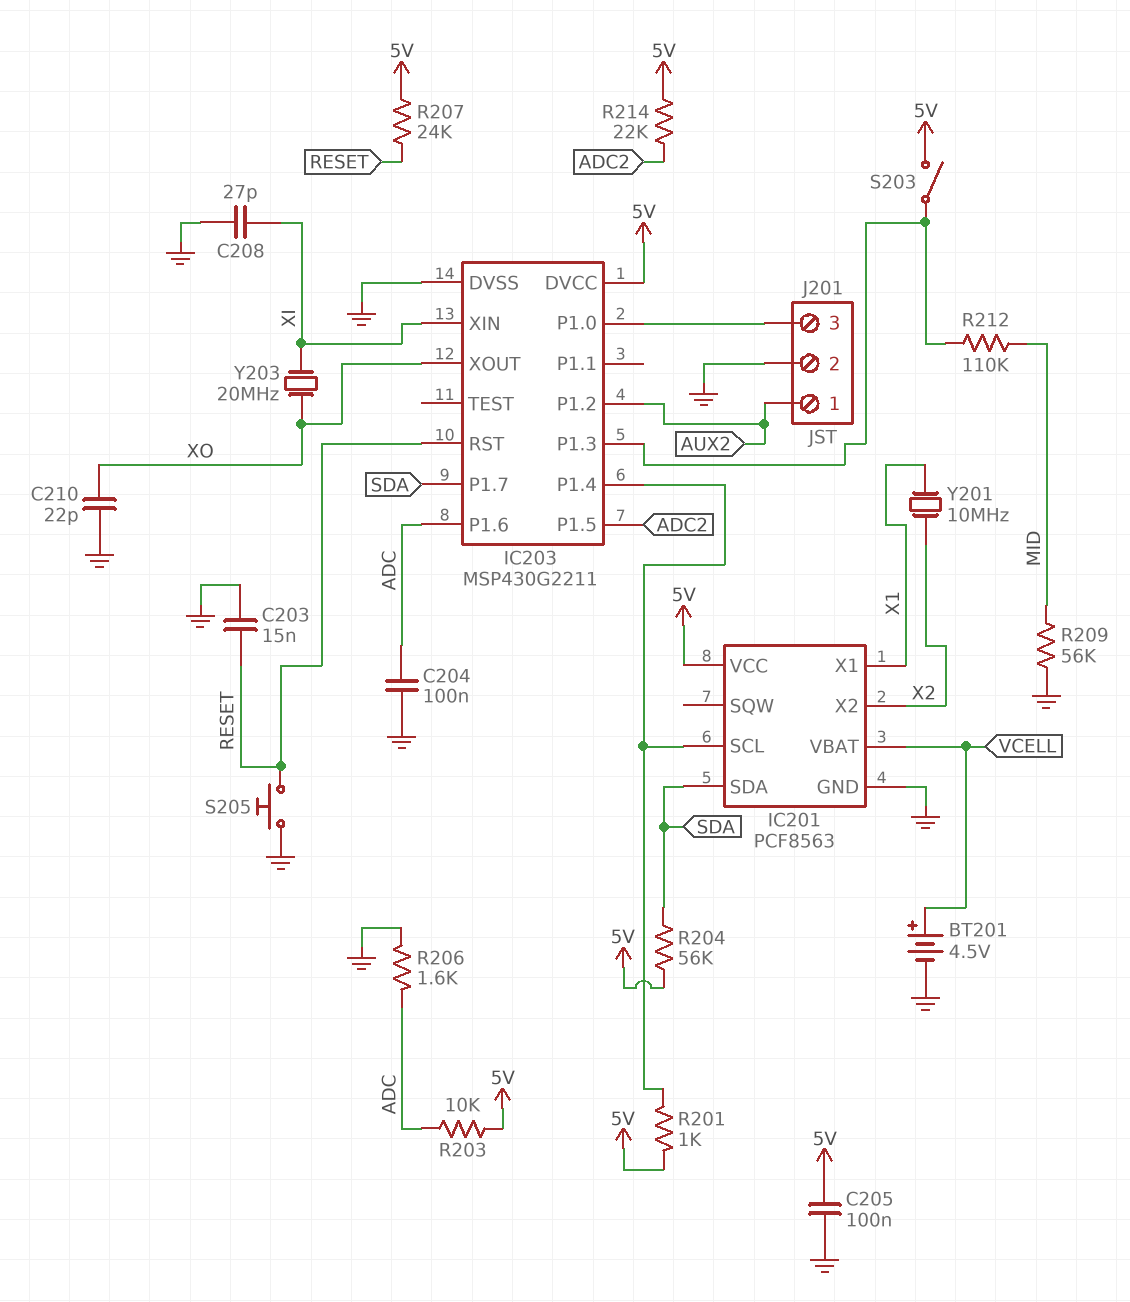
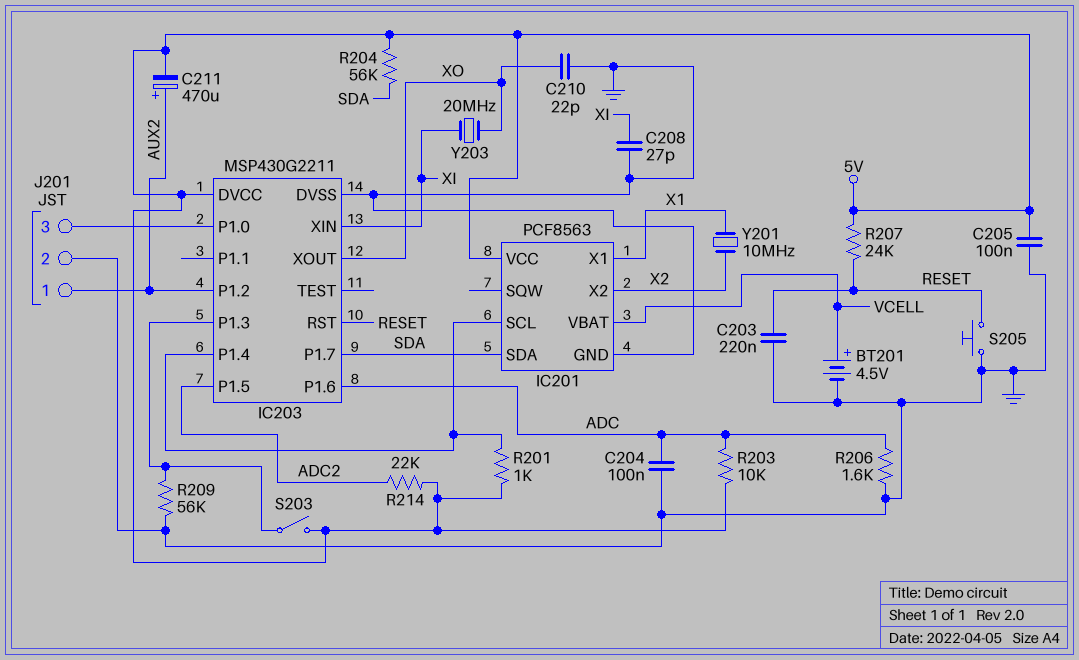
C203: 15nF (GND, RESET) -> 220nF (GND, RESET)
C211: none -> 470uF (plus AUX2, minus 5V)
R209: 56k (GND, MID) -> 56k (GND, IC203/P1.3)
R212: 110k (IC203/P1.3, MID) -> none

